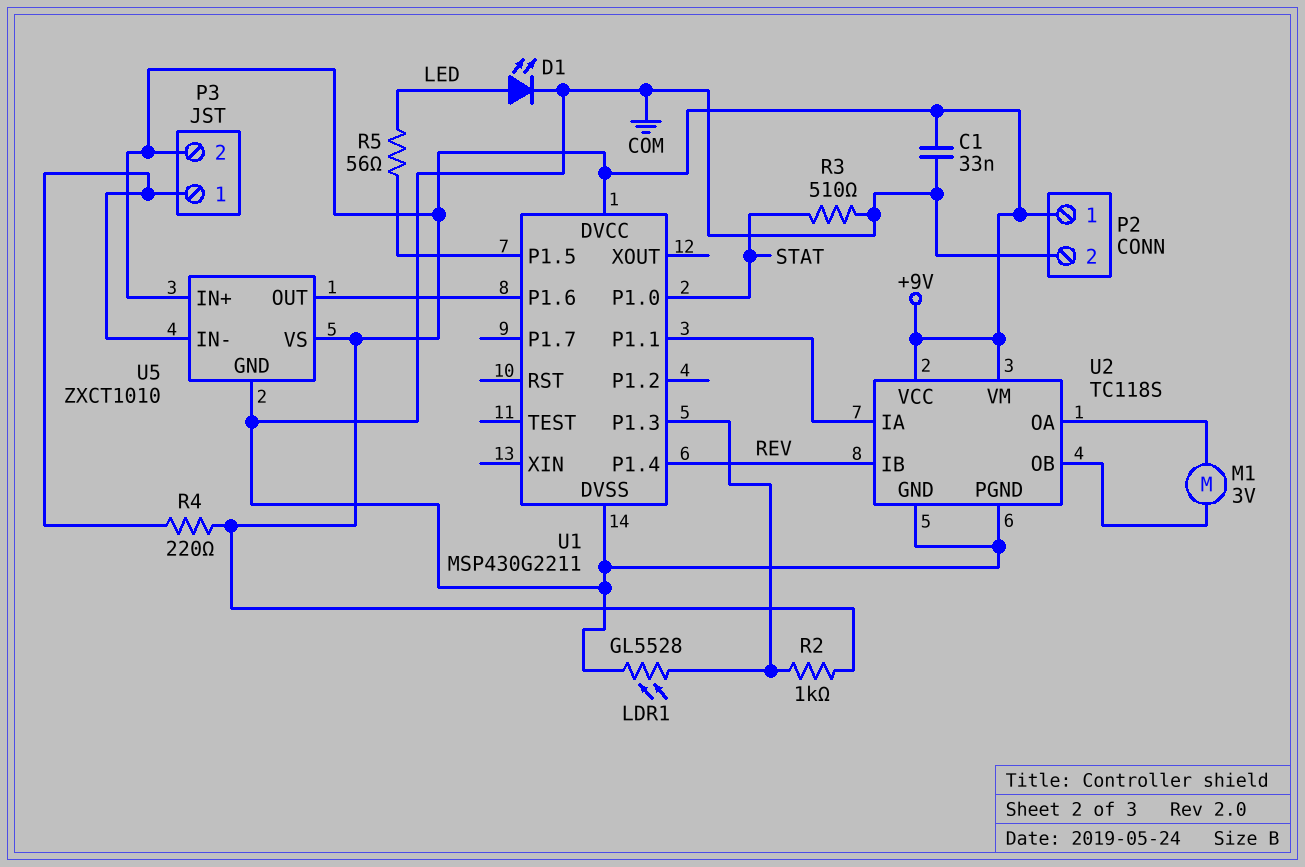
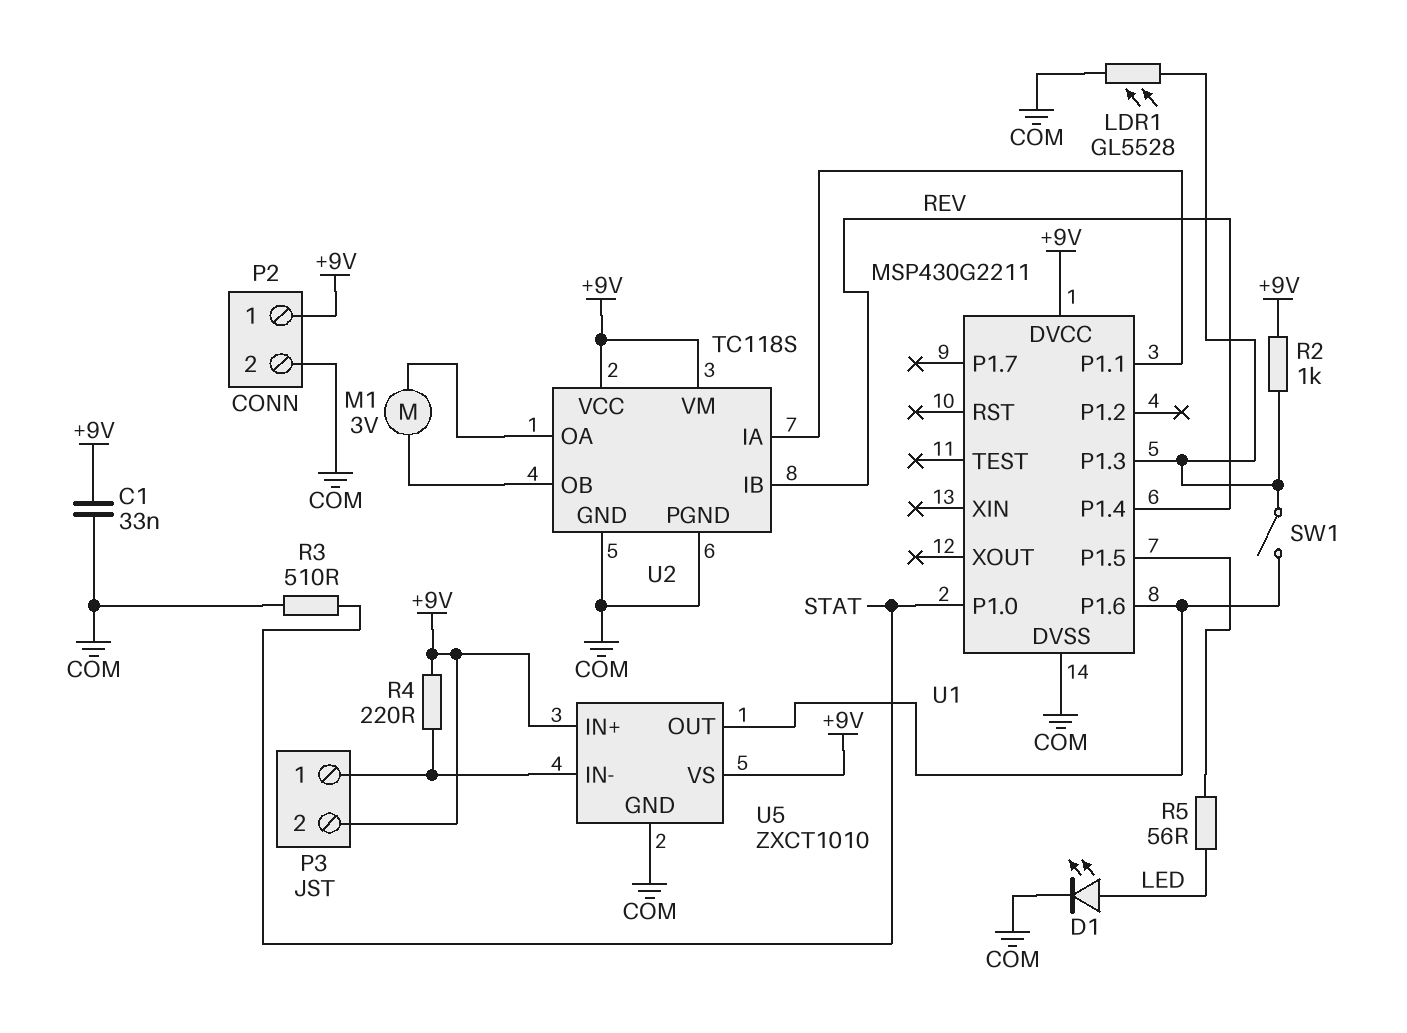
SW1: none -> switch (U1/P1.3, U1/P1.6)

